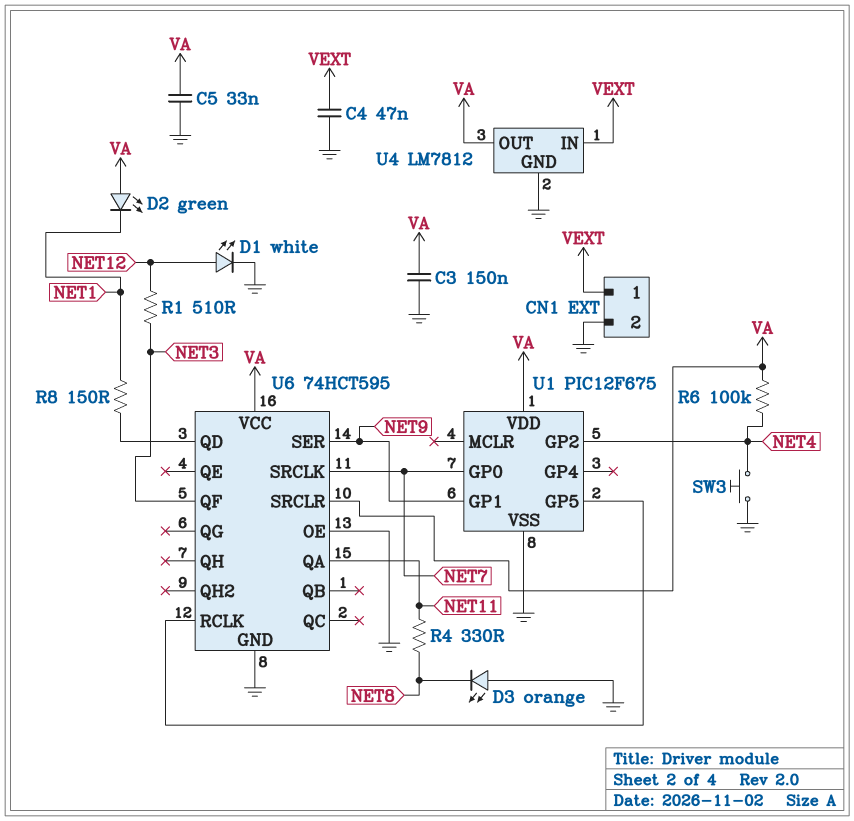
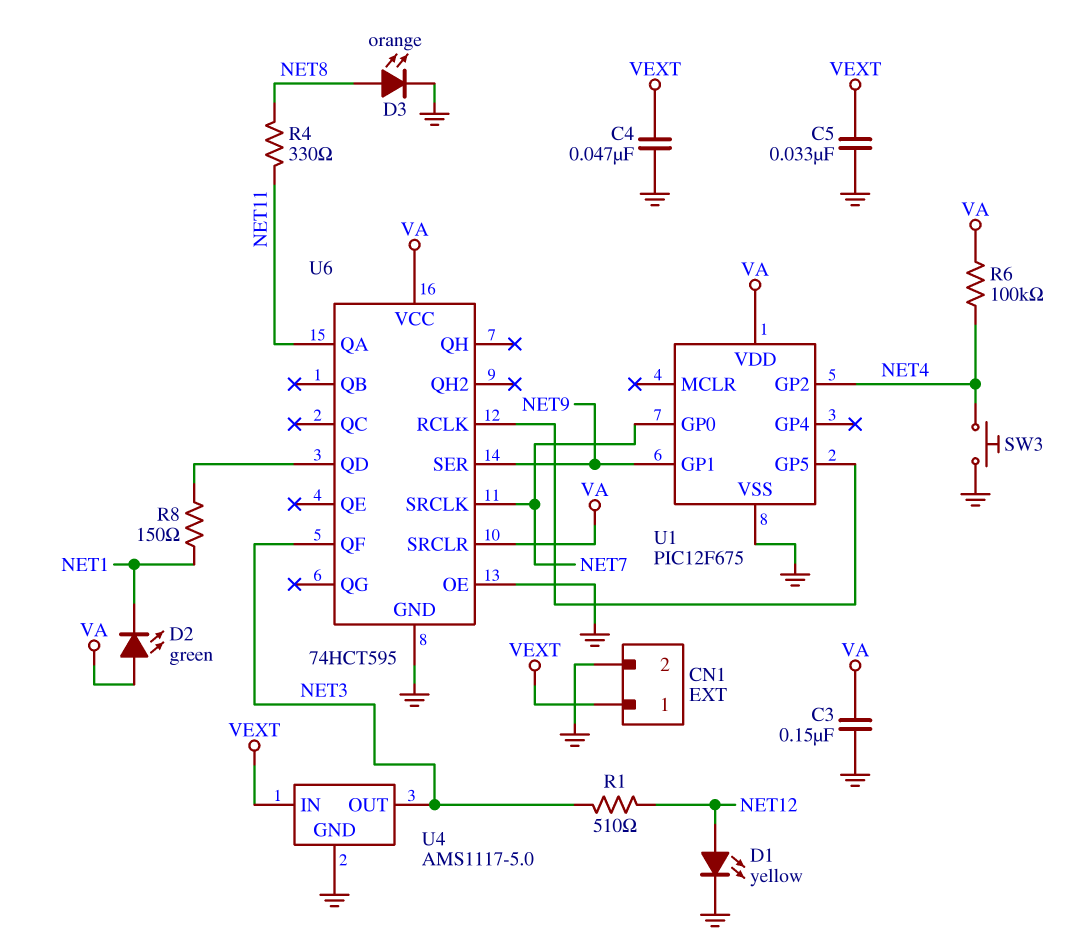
C5: 33nF (GND, VA) -> 33nF (GND, VEXT)
D1: LED white (A NET12, K GND) -> LED yellow (A NET12, K GND)
D3: LED orange (A GND, K NET8) -> LED orange (A NET8, K GND)
U4: LM7812 -> AMS1117-5.0
U4 pin OUT: VA -> NET3

